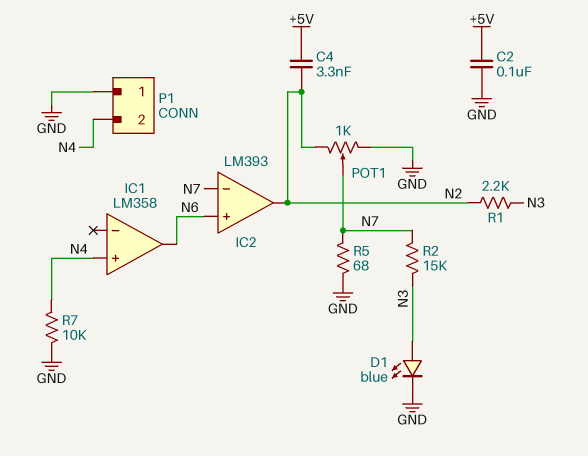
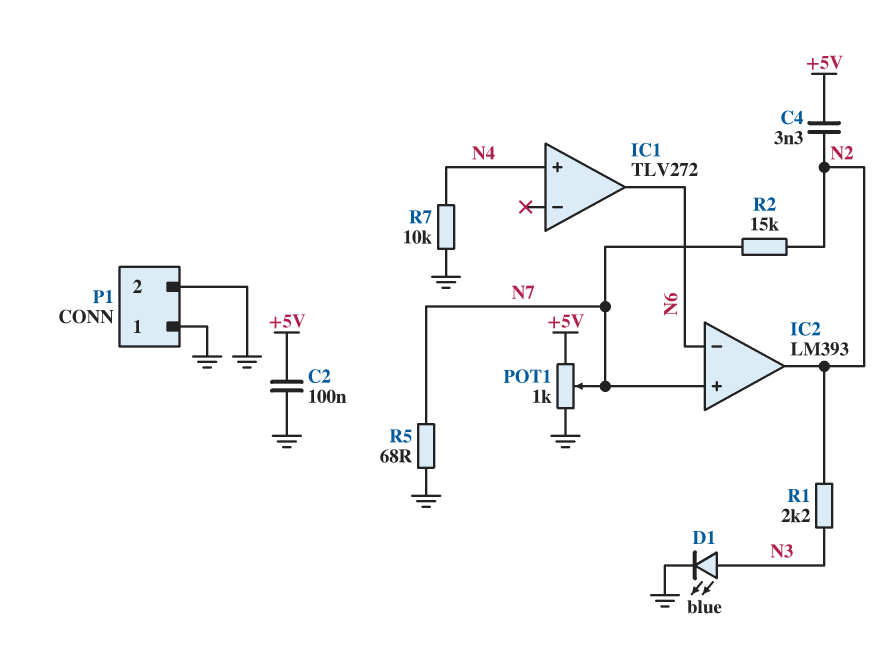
IC1: LM358 -> TLV272
IC2 pin in+: N6 -> N7
IC2 pin in-: N7 -> N6
P1 pin 2: N4 -> GND
POT1: 1k (GND, N2, wiper N7) -> 1k (+5V, GND, wiper N7)
R2: 15k (N3, N7) -> 15k (N2, N7)

